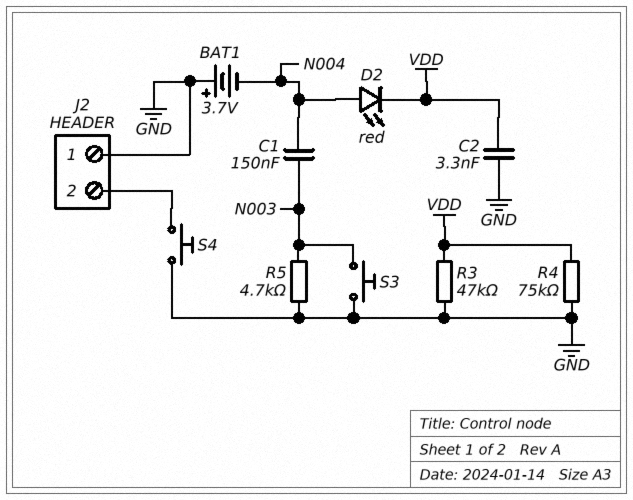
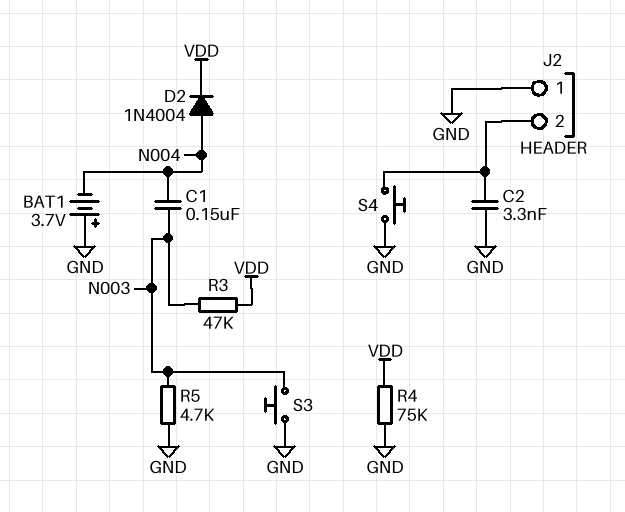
C2: 3.3nF (GND, VDD) -> 3.3nF (GND, J2/2)
D2: LED red (A N004, K VDD) -> diode 1N4004 (A N004, K VDD)
R3: 47k (GND, VDD) -> 47k (N003, VDD)

